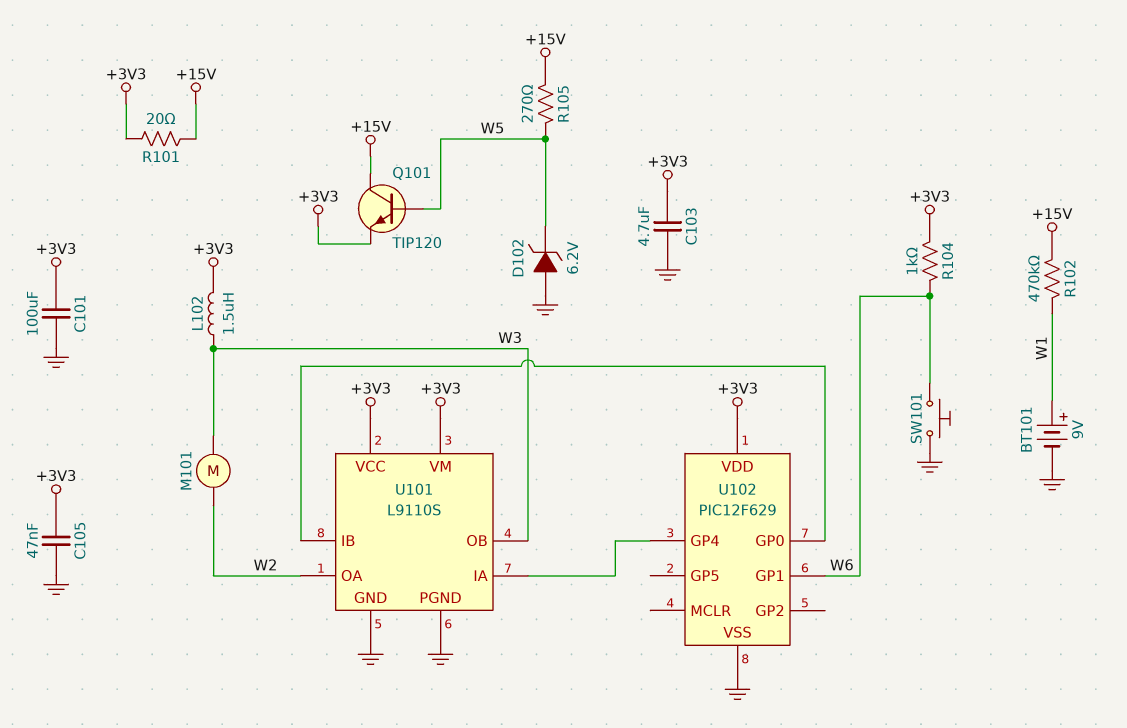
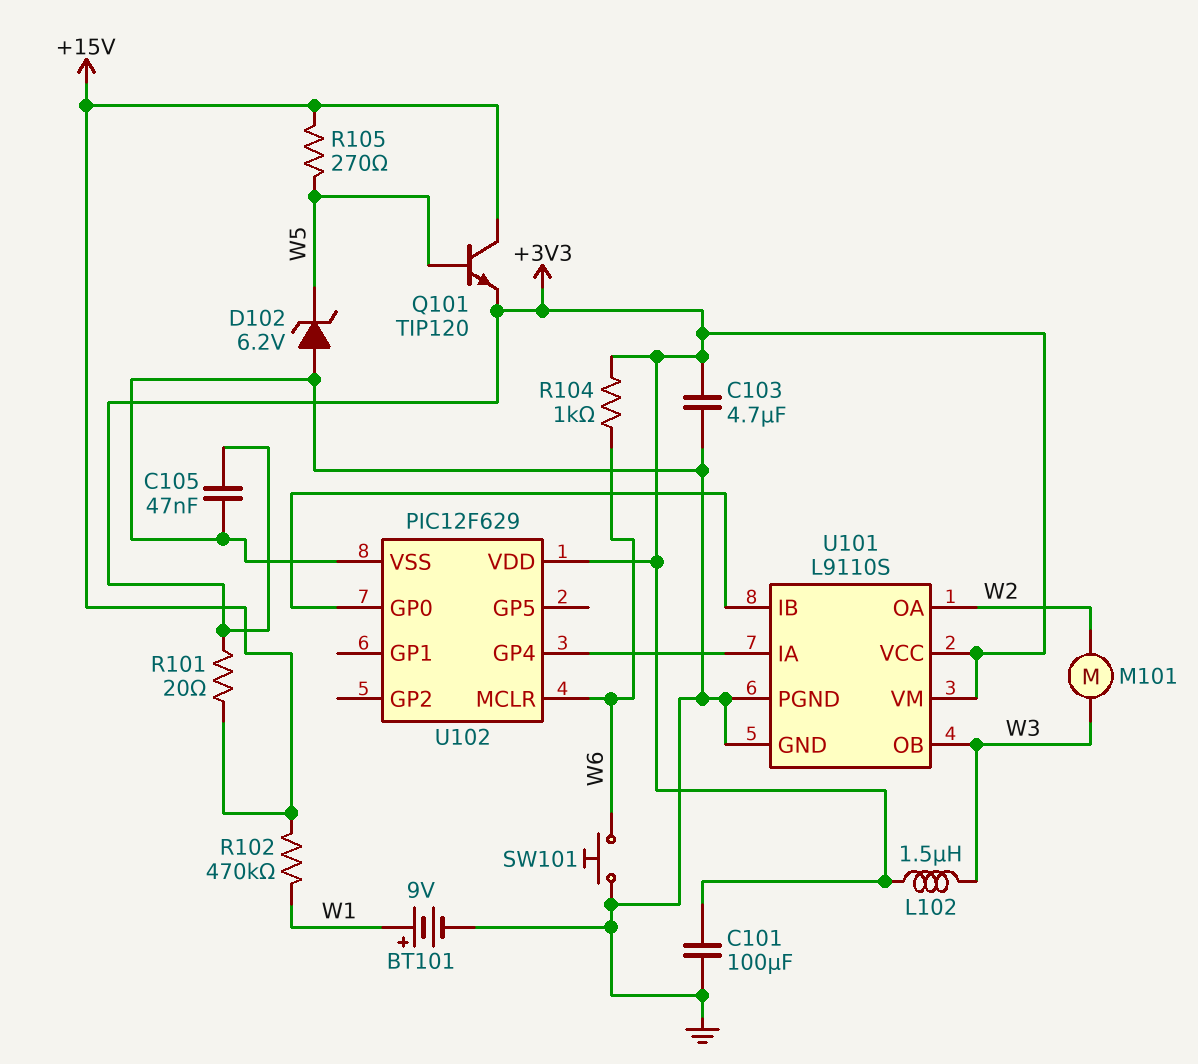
U102 pin GP1: W6 -> none
U102 pin MCLR: none -> W6

